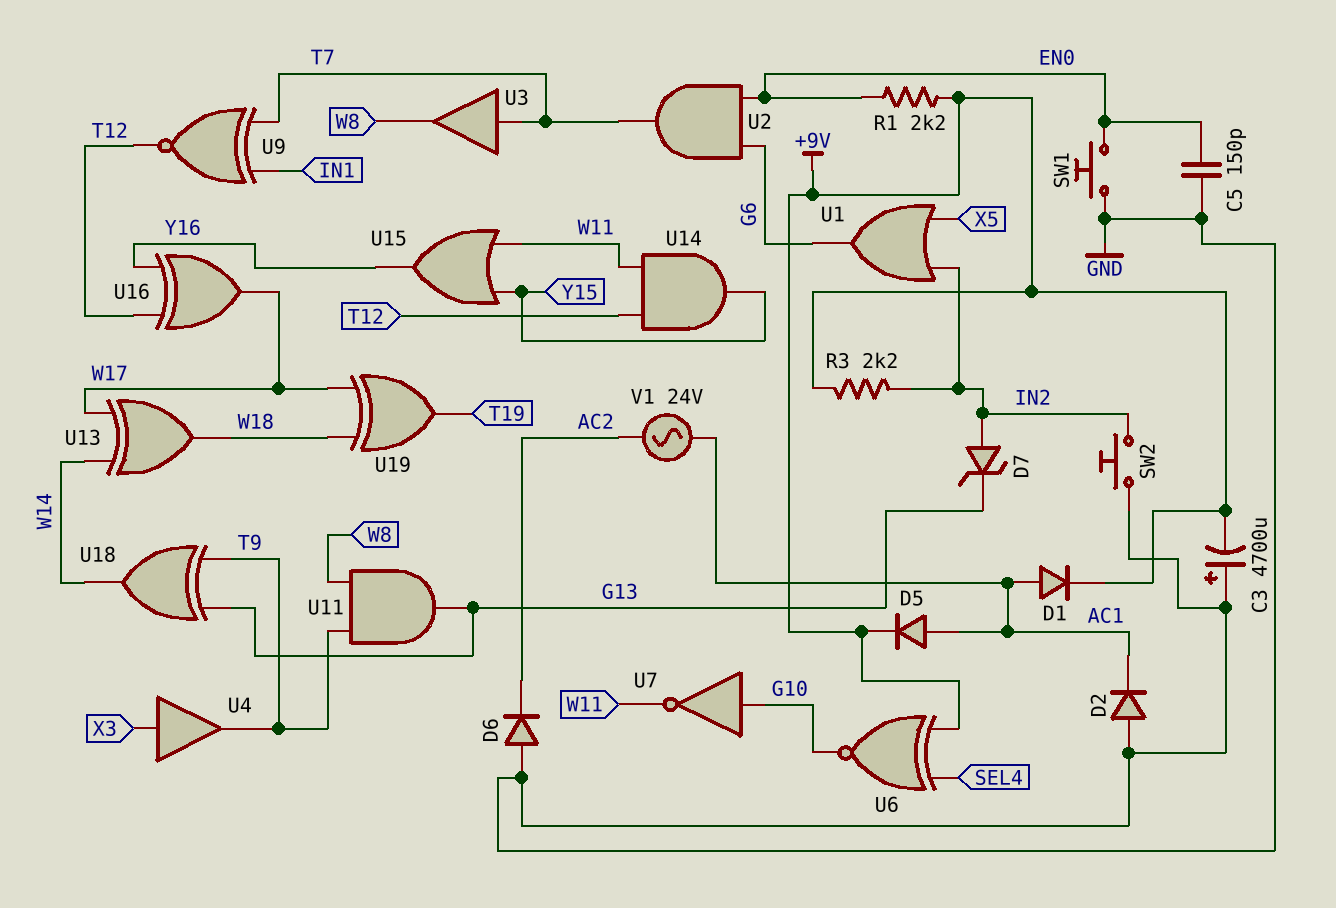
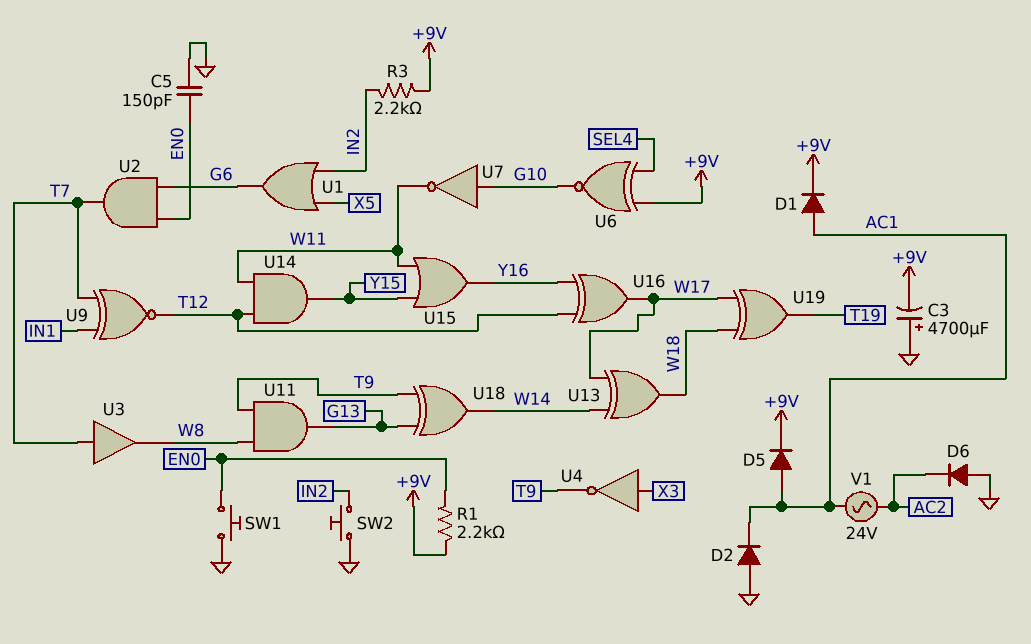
D7: zener (A IN2, K G13) -> none
U4: buffer (in X3, out T9) -> NOT (in X3, out T9)

